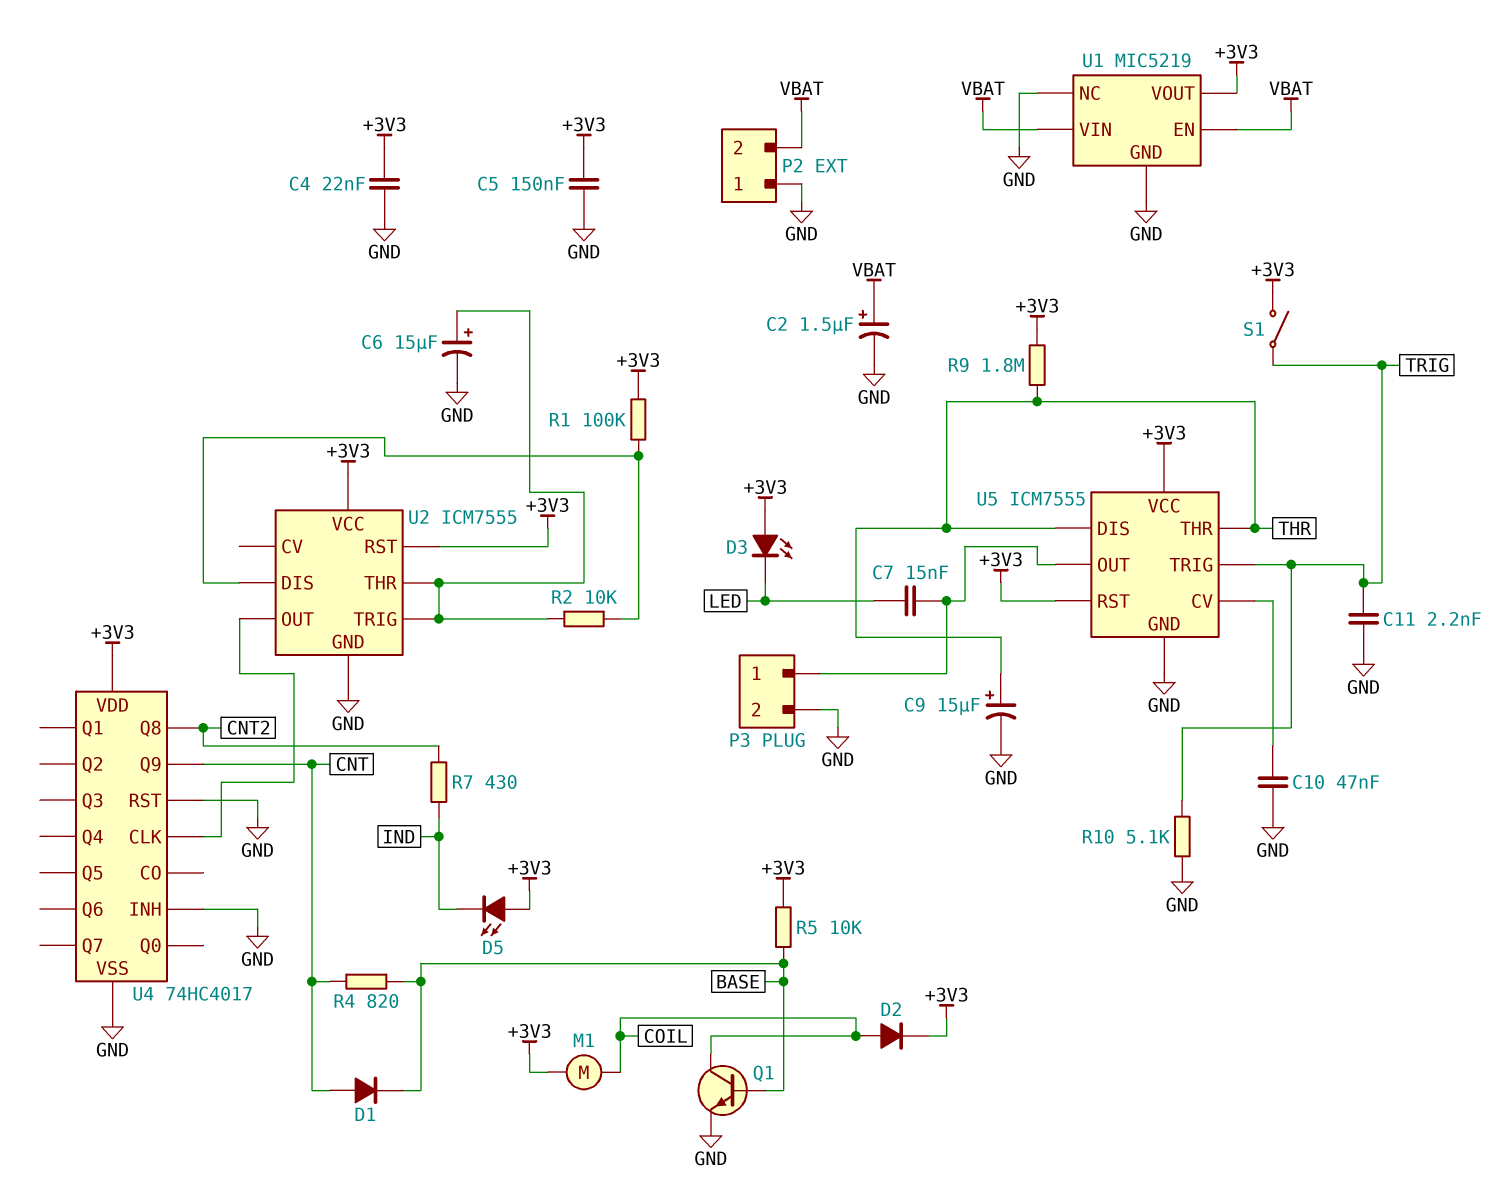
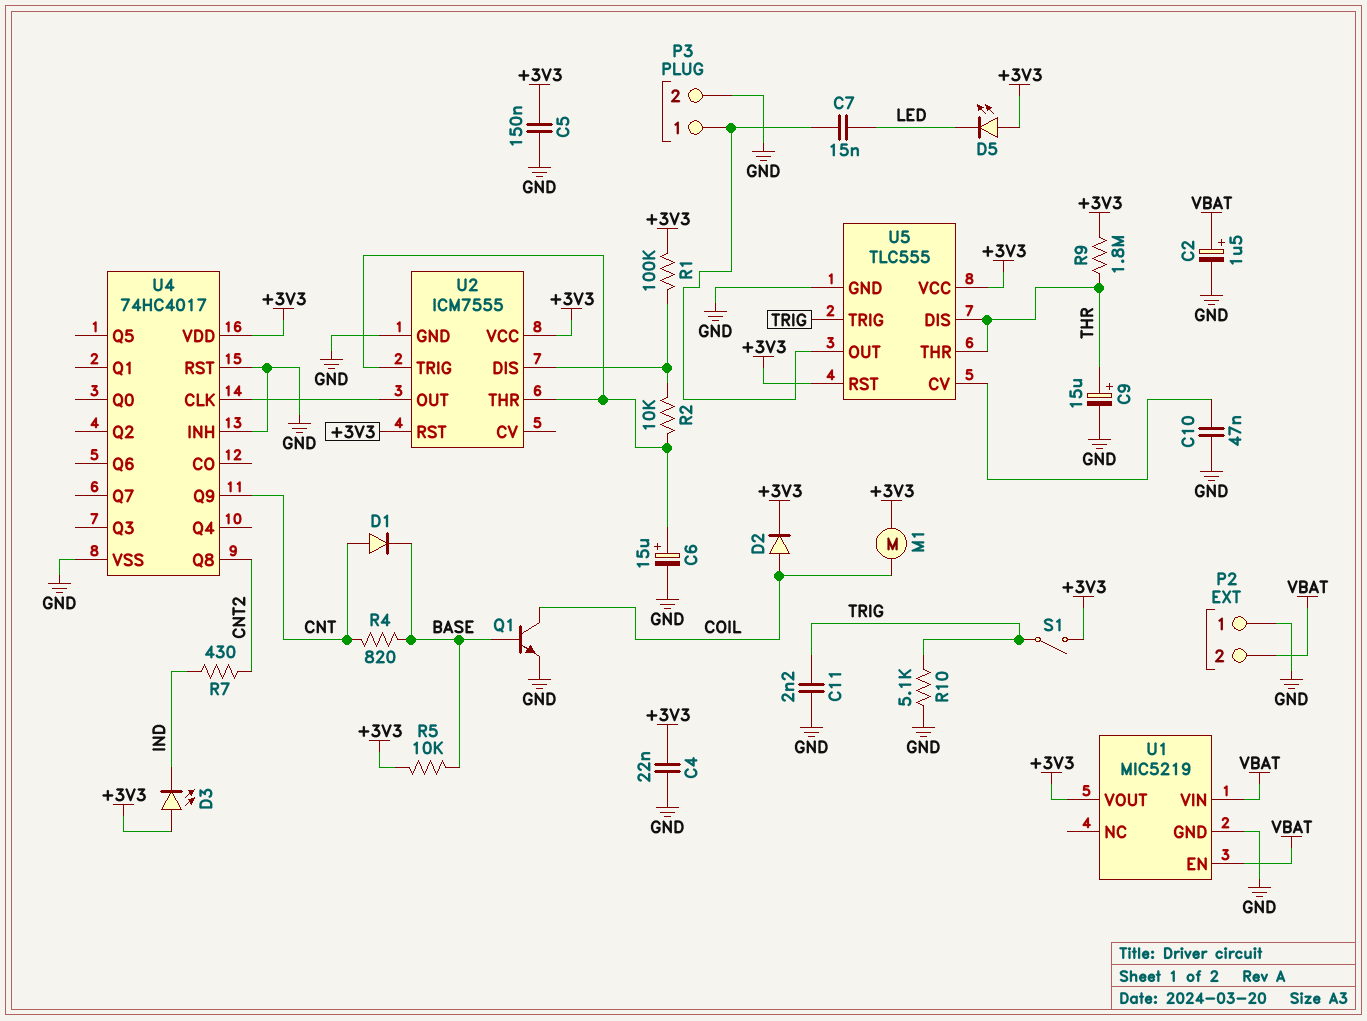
D3: LED (A +3V3, K LED) -> LED (A +3V3, K IND)
D5: LED (A +3V3, K IND) -> LED (A +3V3, K LED)
U1 pin NC: GND -> none
U5: ICM7555 -> TLC555

